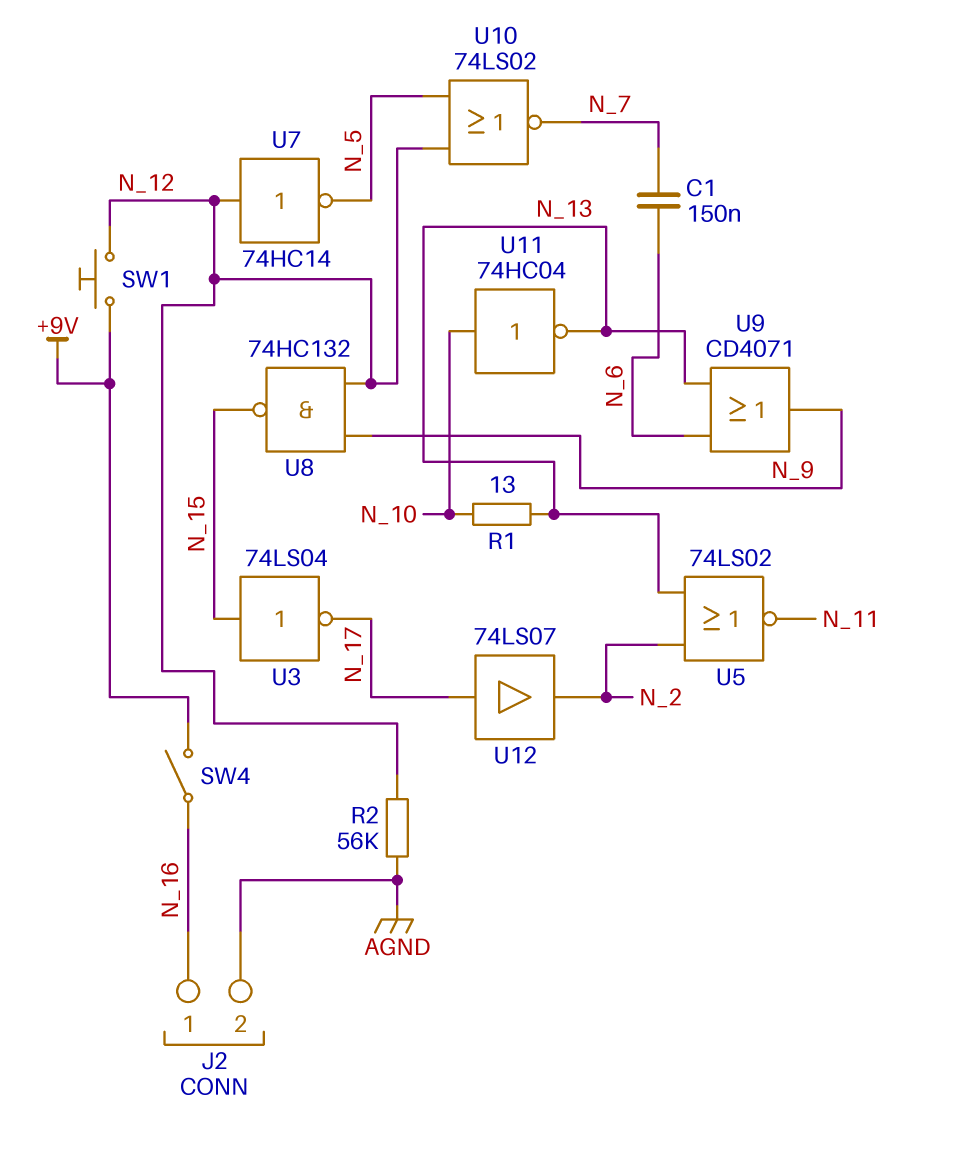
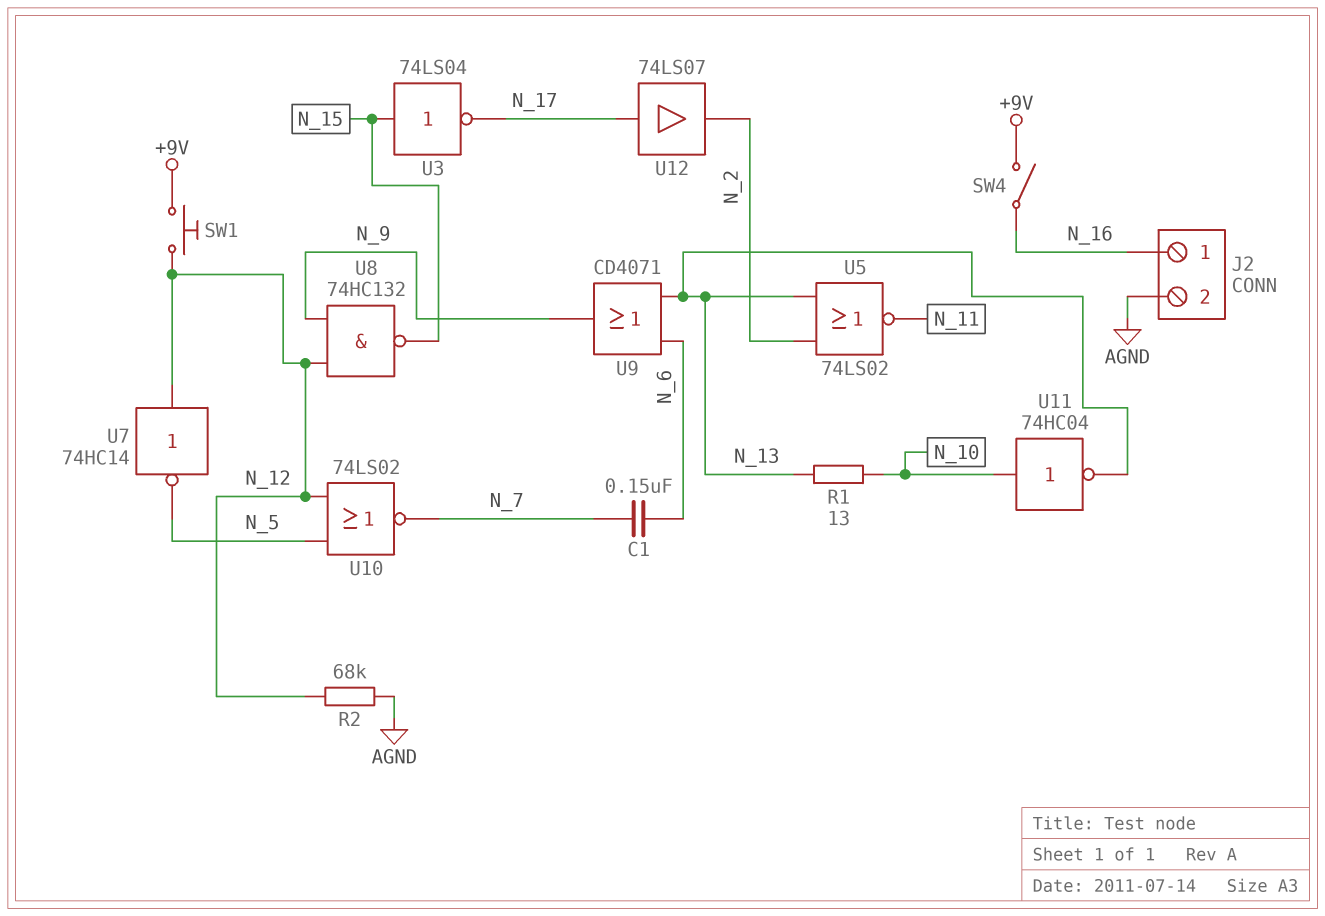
R2: 56k (AGND, N_12) -> 68k (AGND, N_12)

